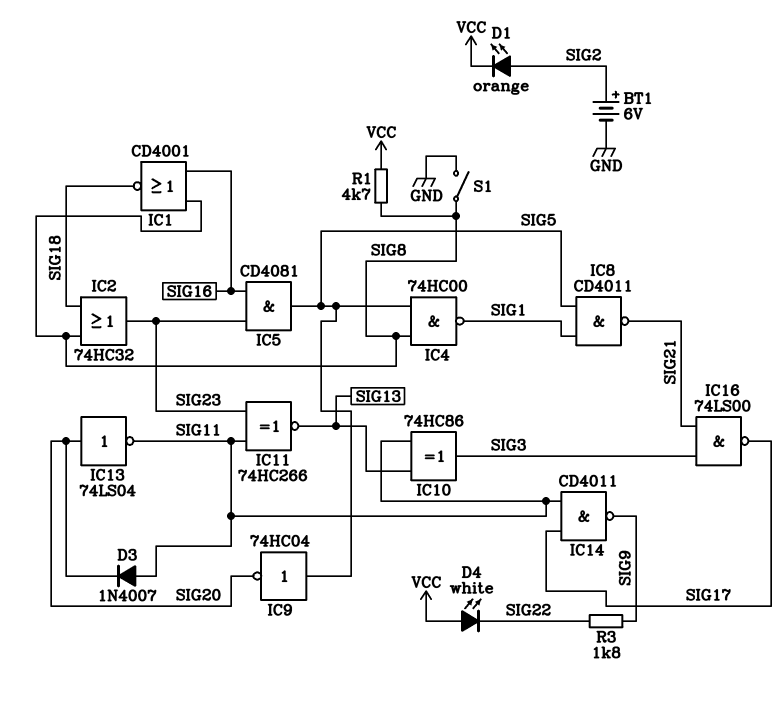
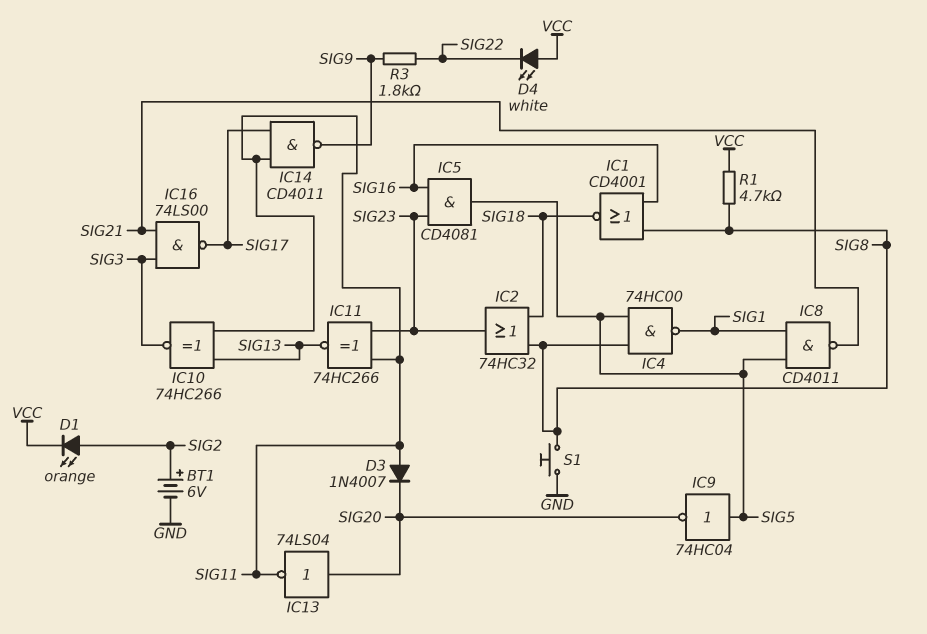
IC10: XOR 74HC86 (in SIG11, in SIG13, out SIG3) -> XNOR 74HC266 (in SIG11, in SIG13, out SIG3)
S1: switch (GND, SIG8) -> button (GND, SIG8)

